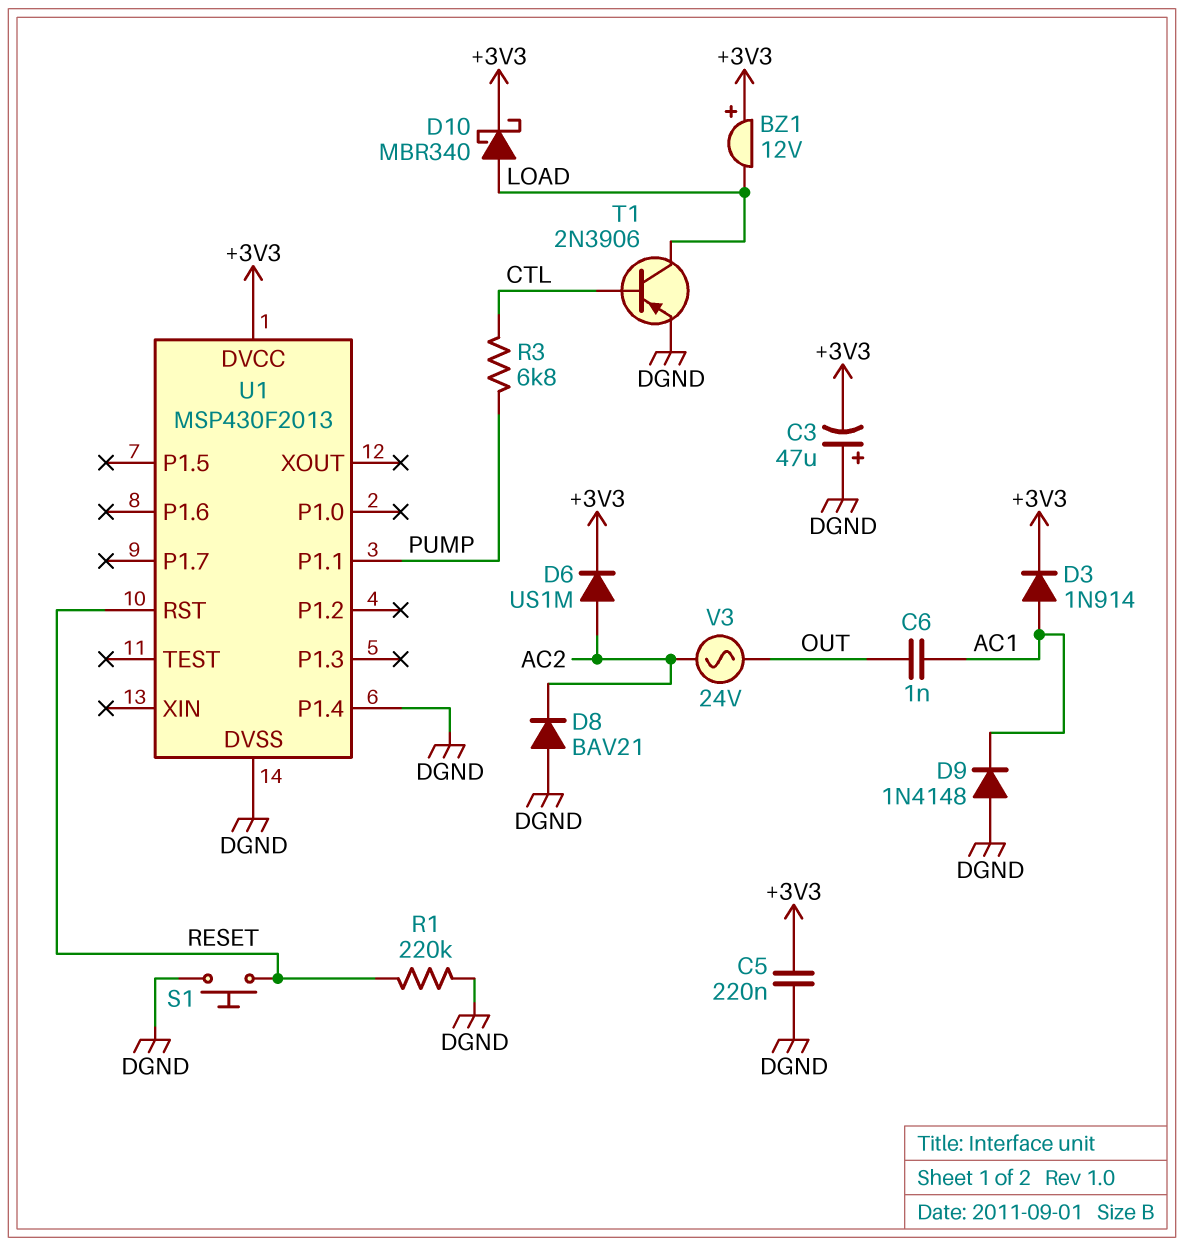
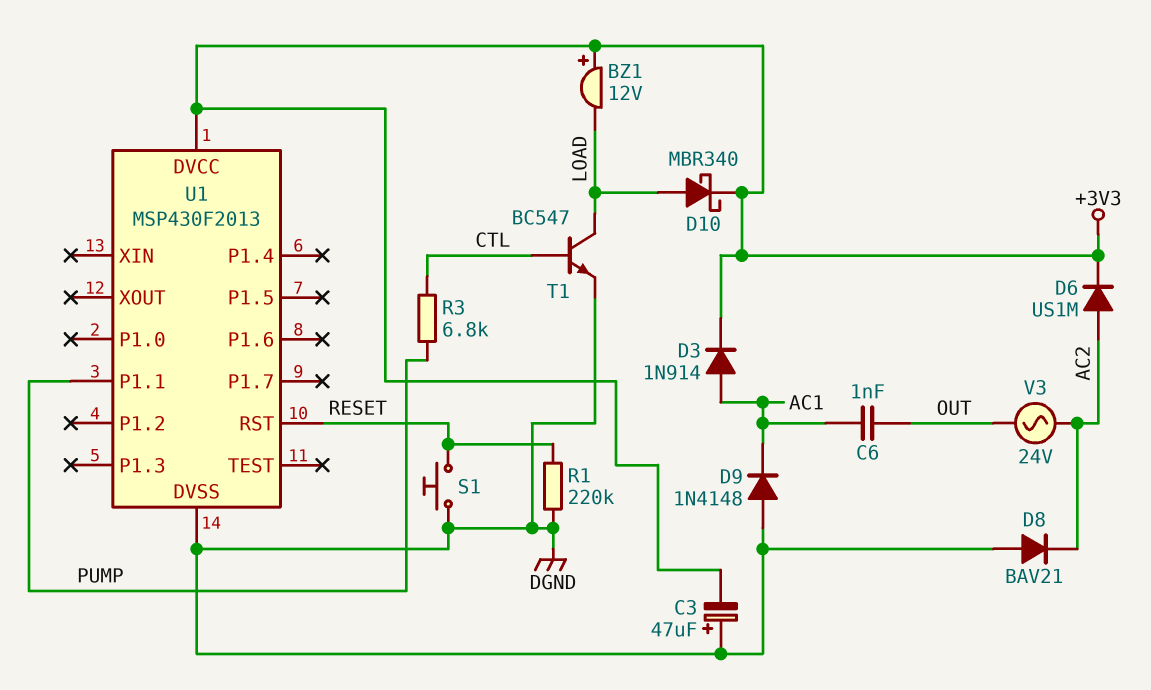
C5: 220nF (+3V3, DGND) -> none
T1: PNP 2N3906 (B CTL, C LOAD, E DGND) -> NPN BC547 (B CTL, C LOAD, E DGND)
U1 pin P1.4: DGND -> none

